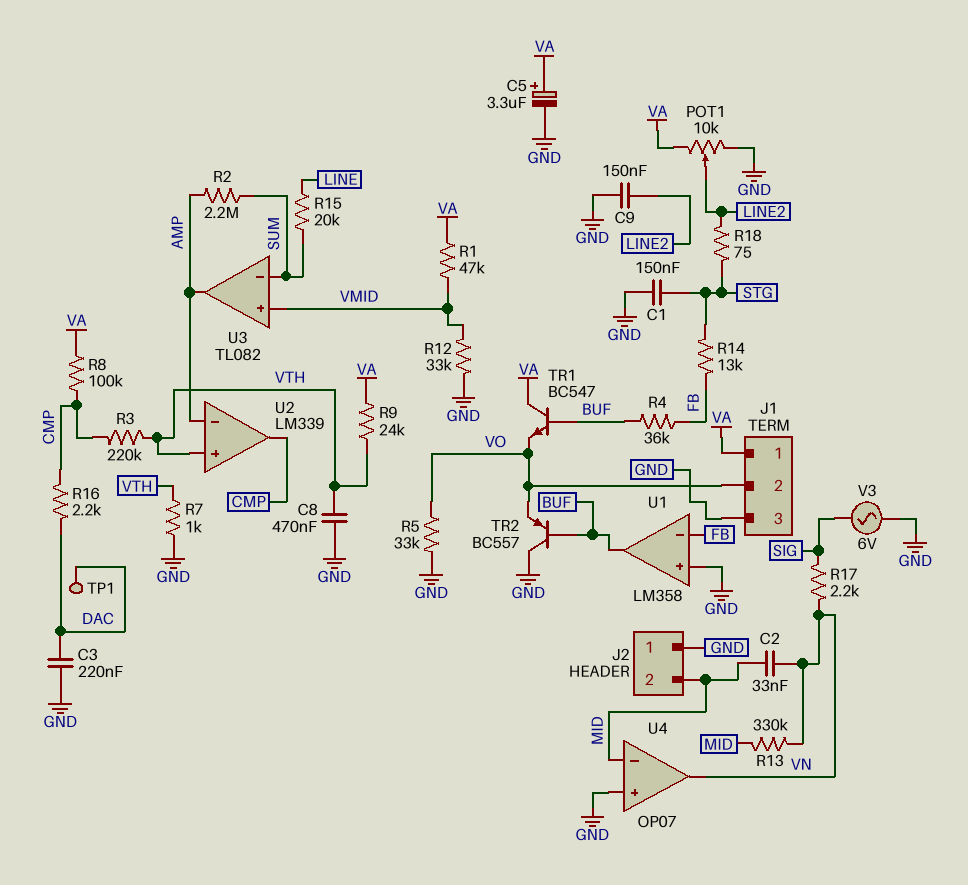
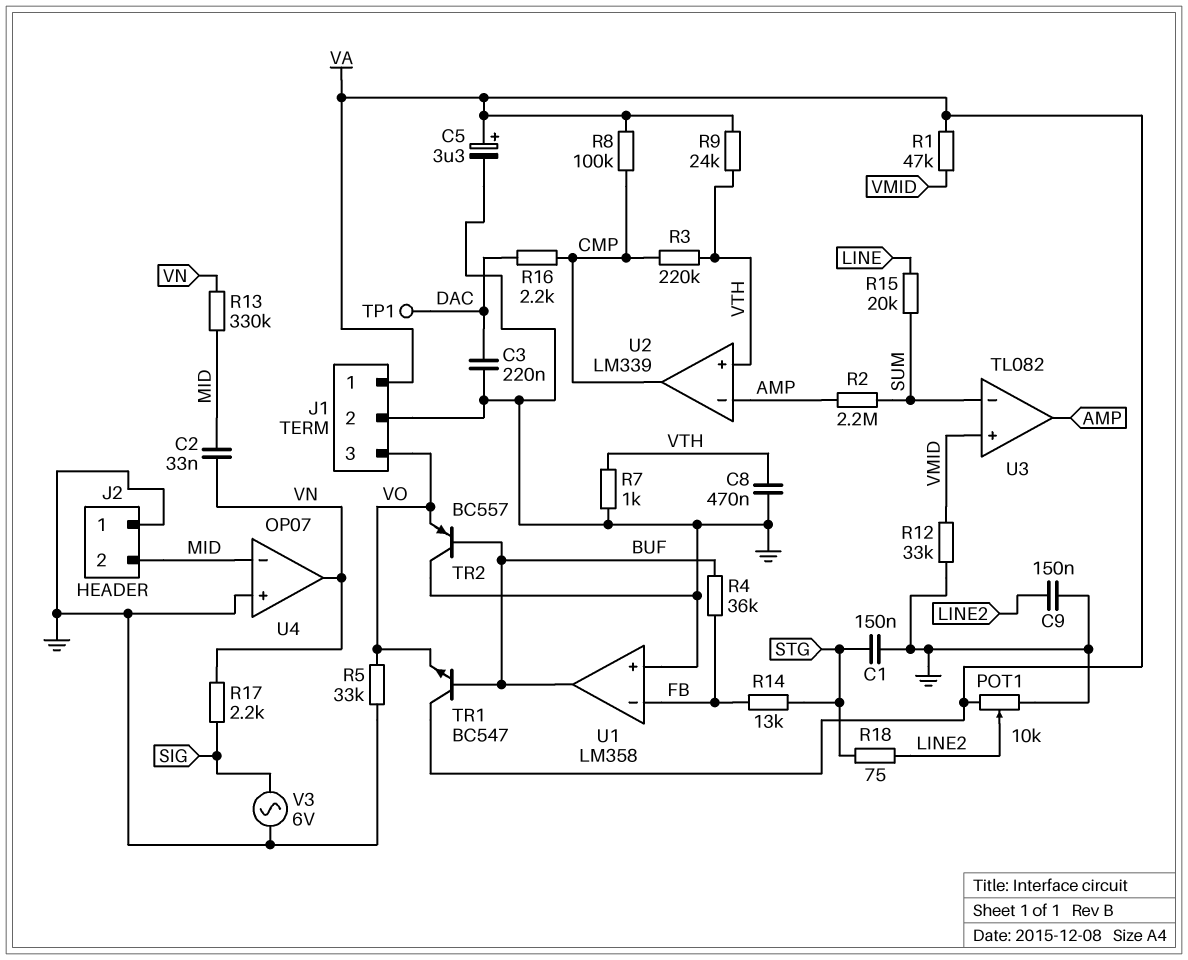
J1 pin 2: VO -> GND
J1 pin 3: GND -> VO

